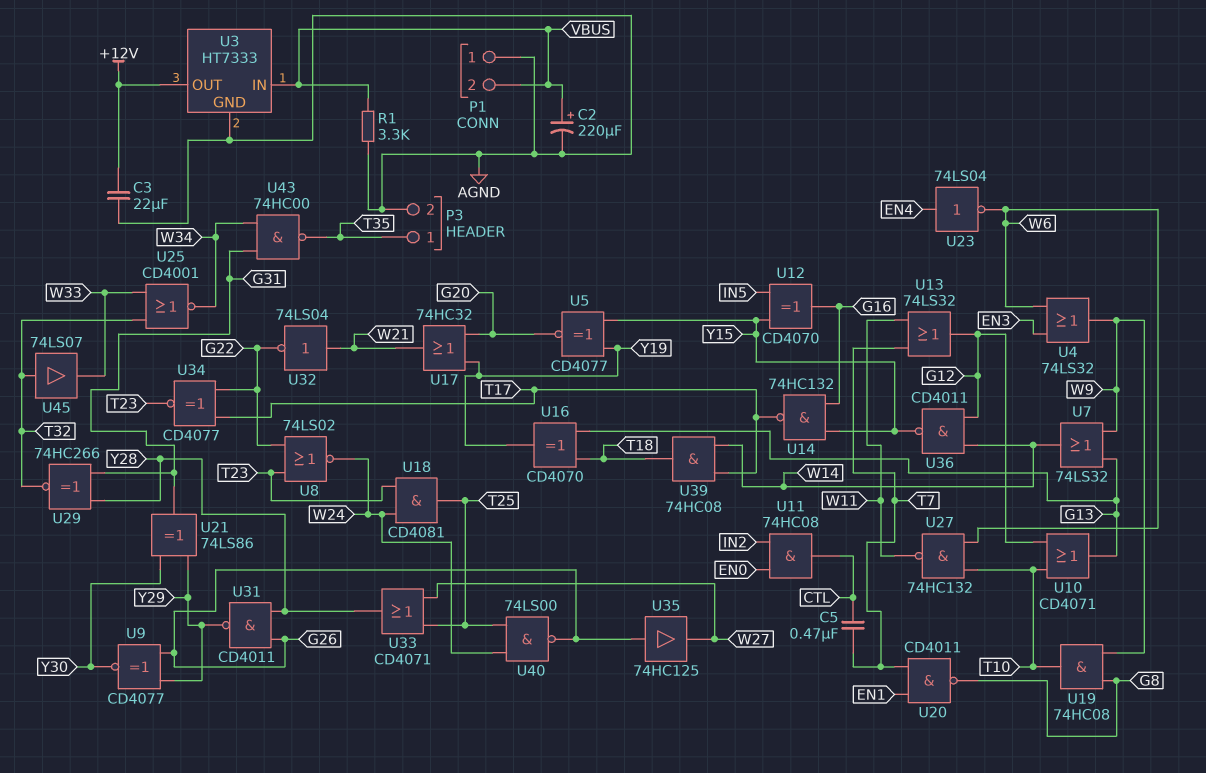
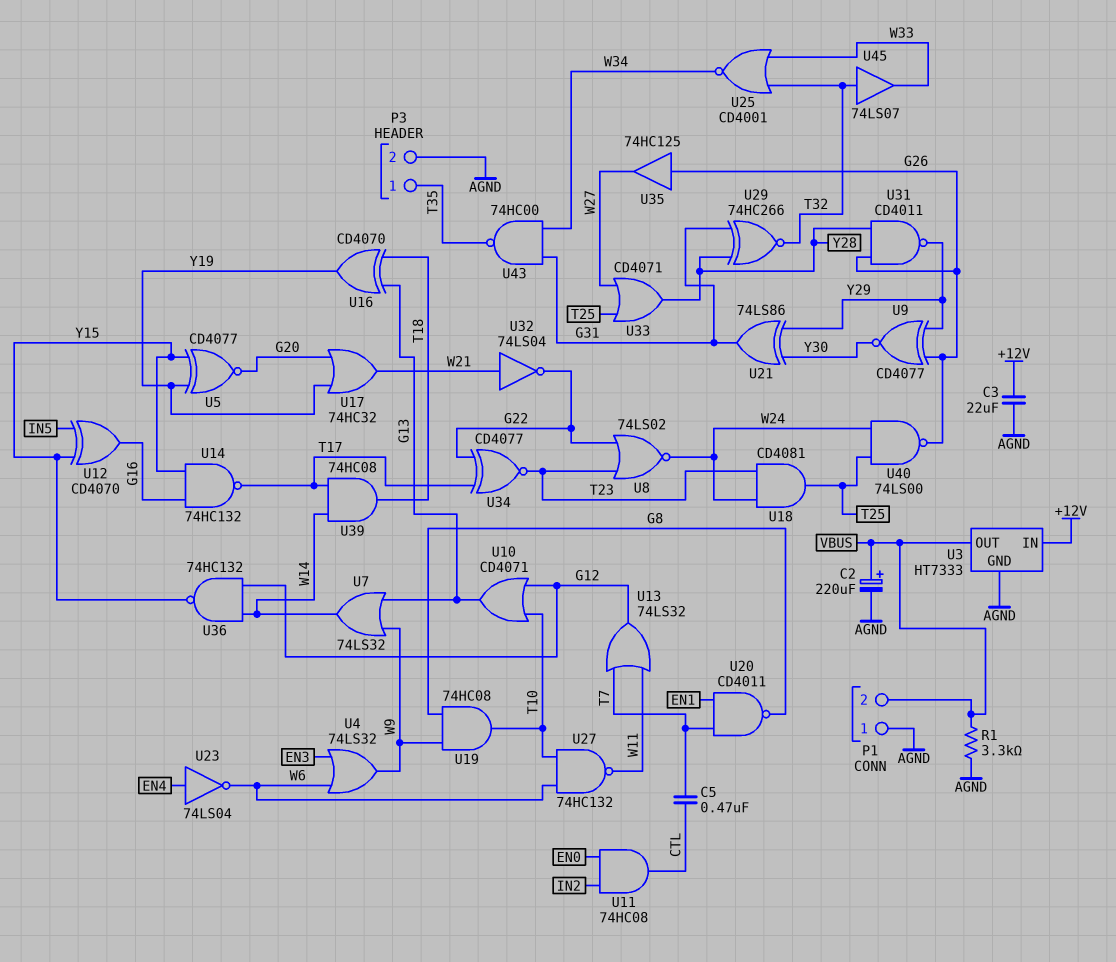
U3 pin IN: VBUS -> +12V
U3 pin OUT: +12V -> VBUS
U36: NAND CD4011 (in G12, in W14, out Y15) -> NAND 74HC132 (in G12, in W14, out Y15)

